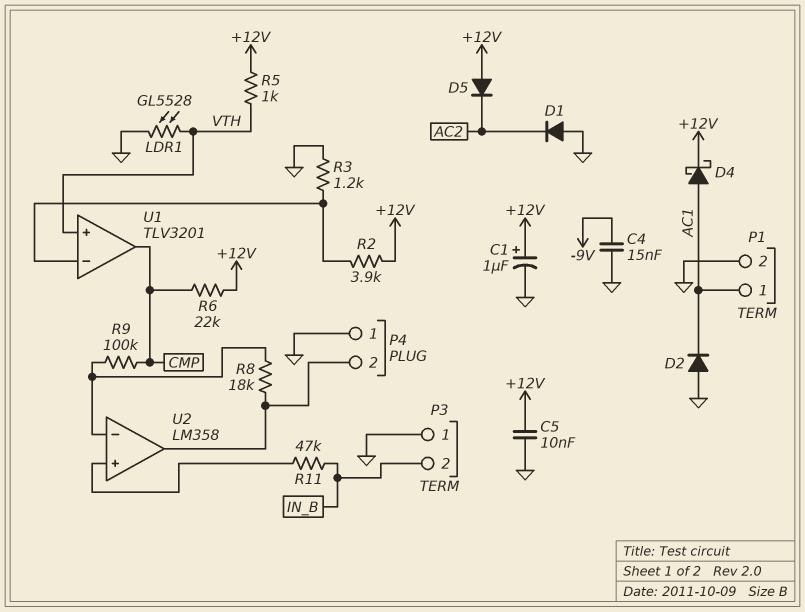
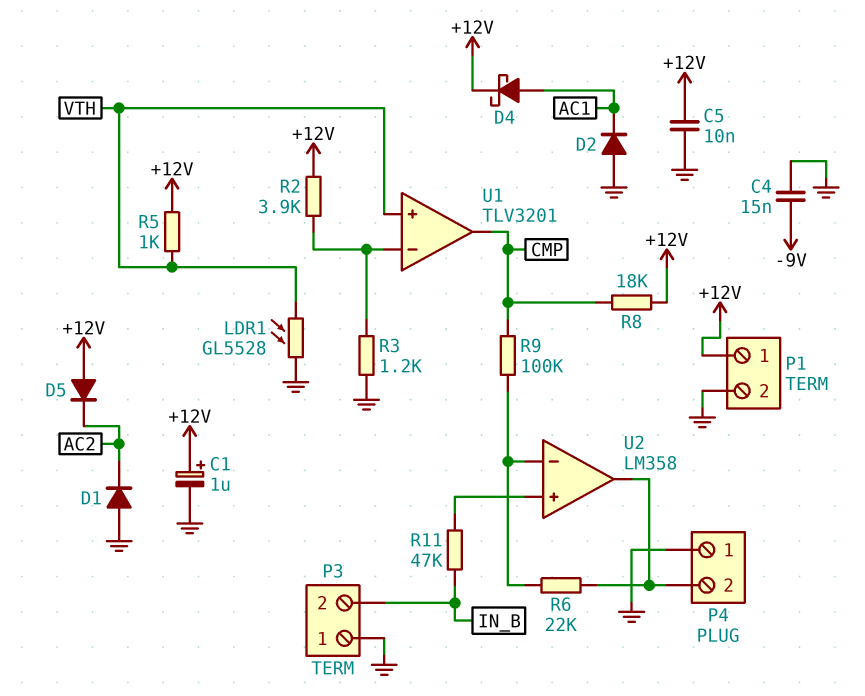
P1 pin 1: AC1 -> +12V
R6: 22k (+12V, CMP) -> 22k (P4/2, U2/in-)
R8: 18k (P4/2, U2/in-) -> 18k (+12V, CMP)

